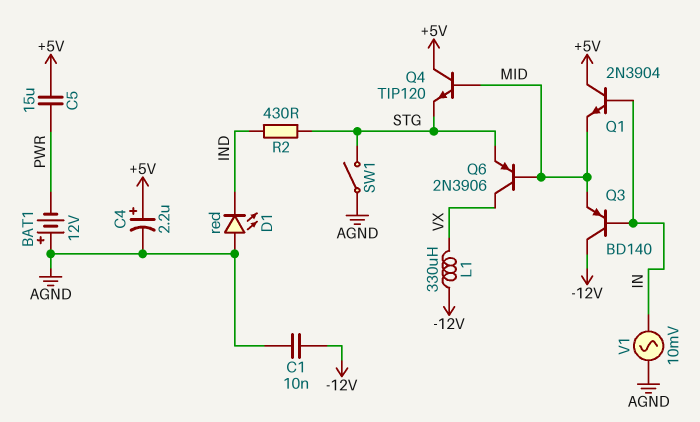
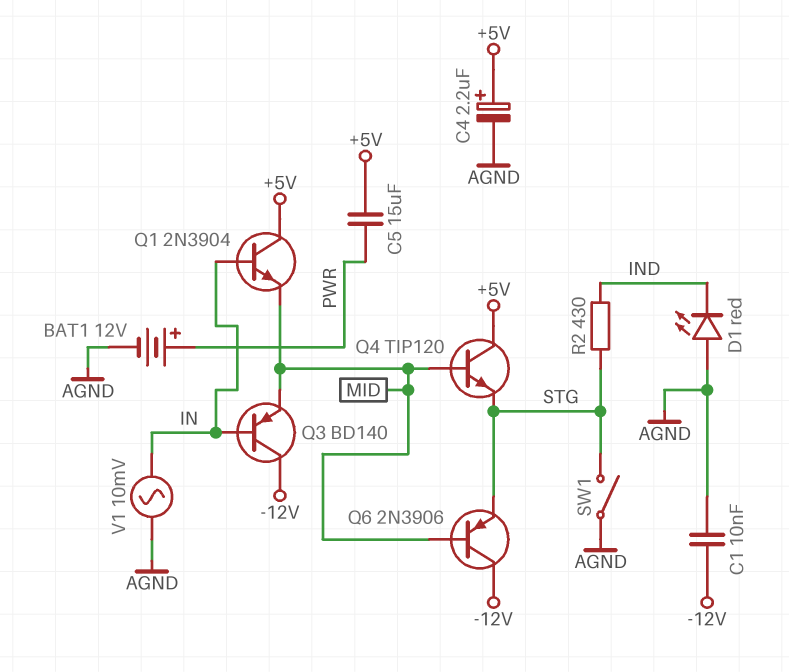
BAT1: 12V (plus AGND, minus PWR) -> 12V (plus PWR, minus AGND)
L1: 330uH (-12V, VX) -> none
Q6: PNP 2N3906 (B MID, C VX, E STG) -> PNP 2N3906 (B MID, C -12V, E STG)

